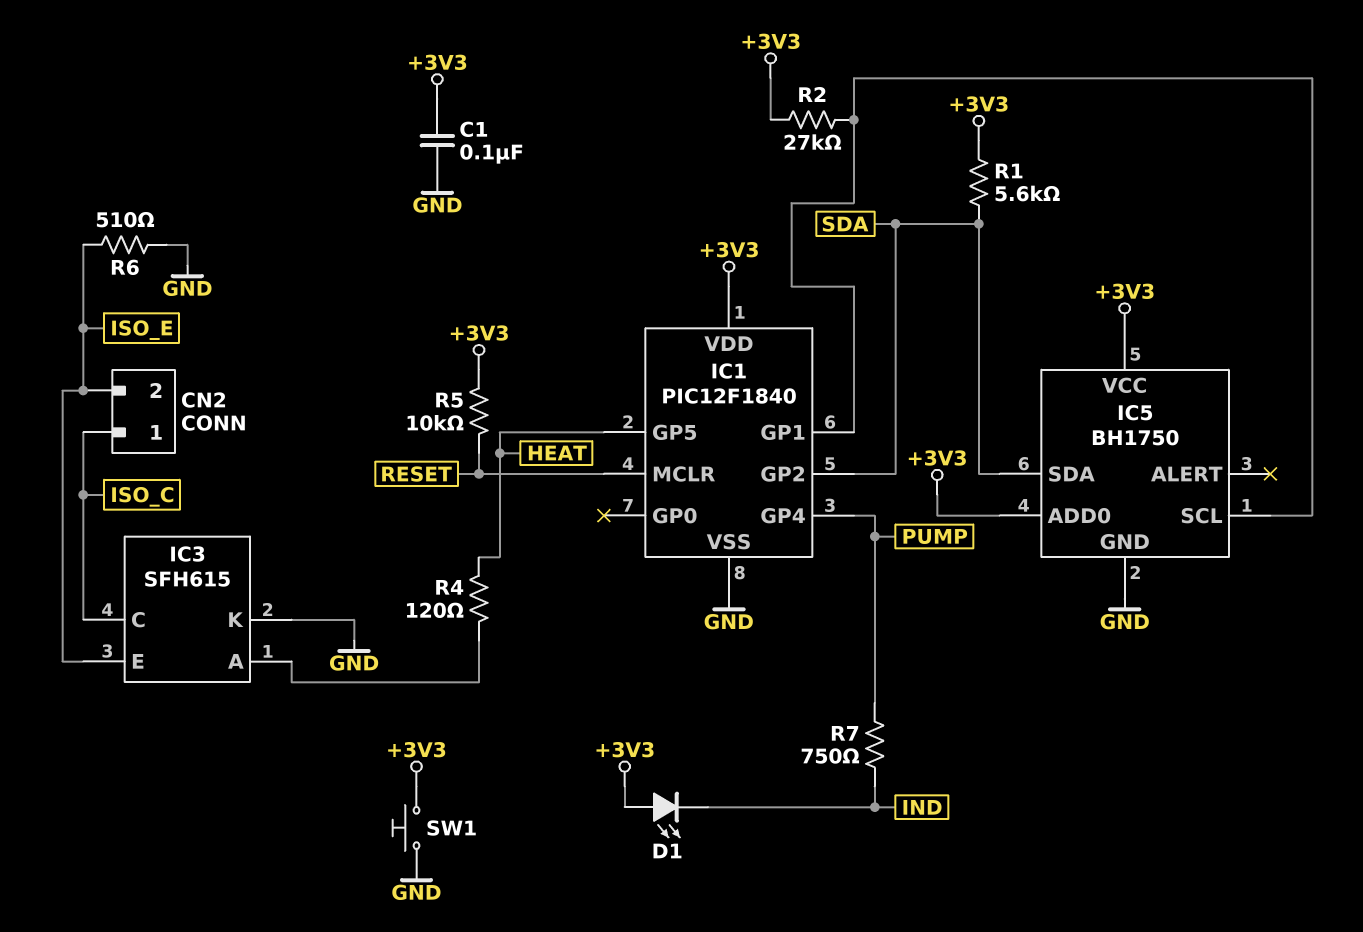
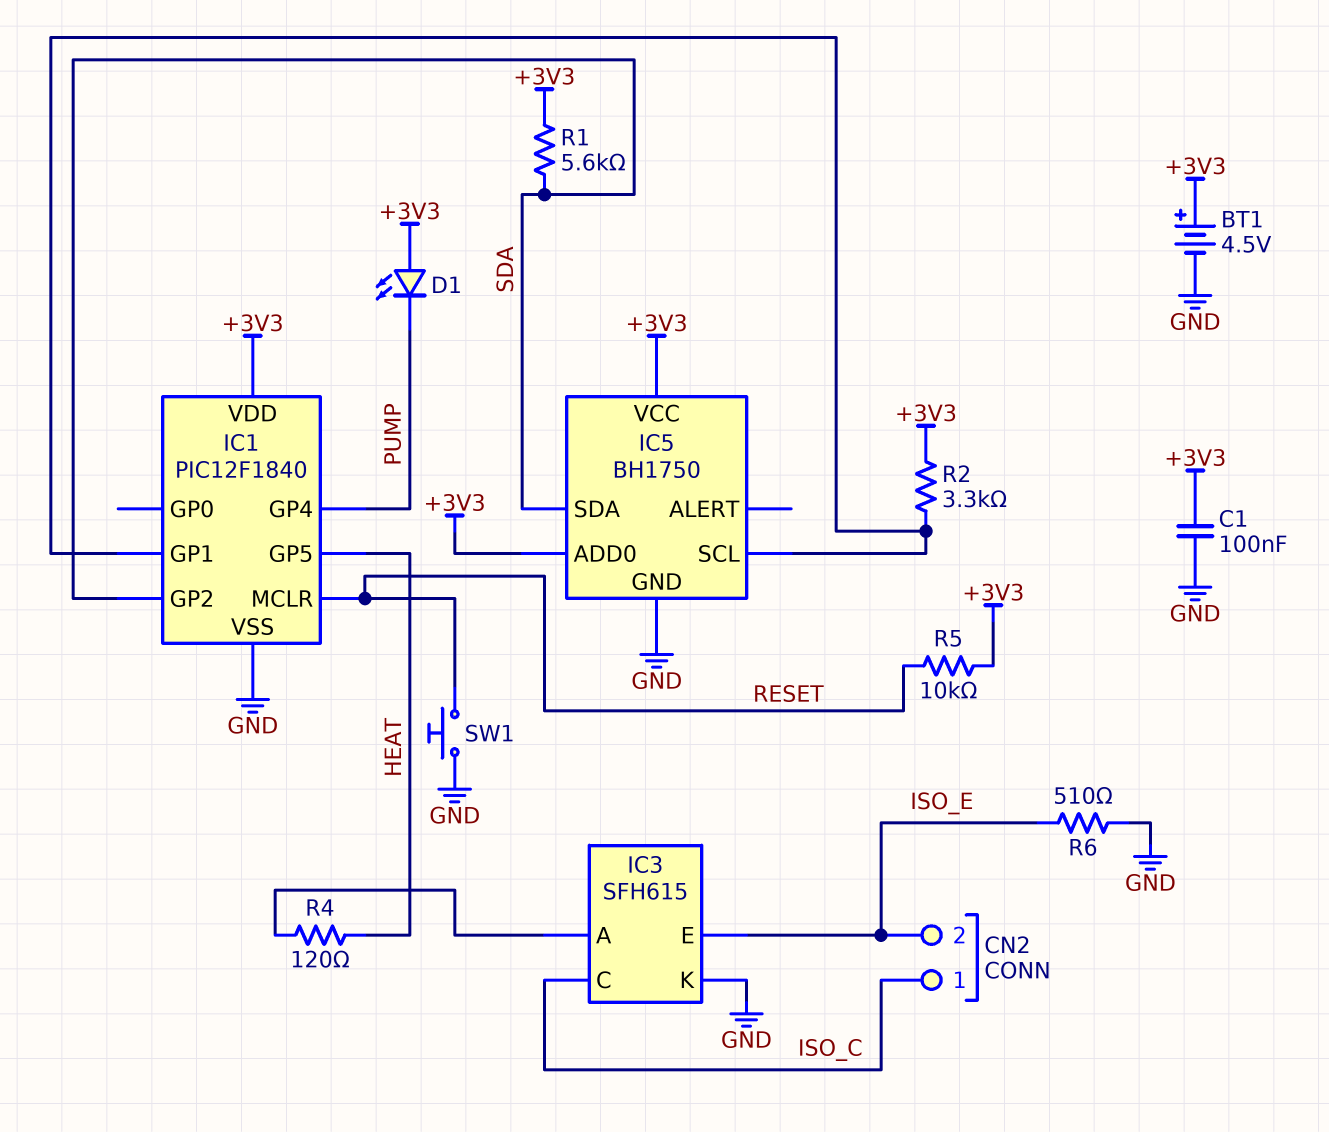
BT1: none -> 4.5V (plus +3V3, minus GND)
D1: LED (A +3V3, K IND) -> LED (A +3V3, K PUMP)
R2: 27k (+3V3, IC1/GP1) -> 3.3k (+3V3, IC1/GP1)
R7: 750 (IND, PUMP) -> none
SW1: button (+3V3, GND) -> button (GND, RESET)

